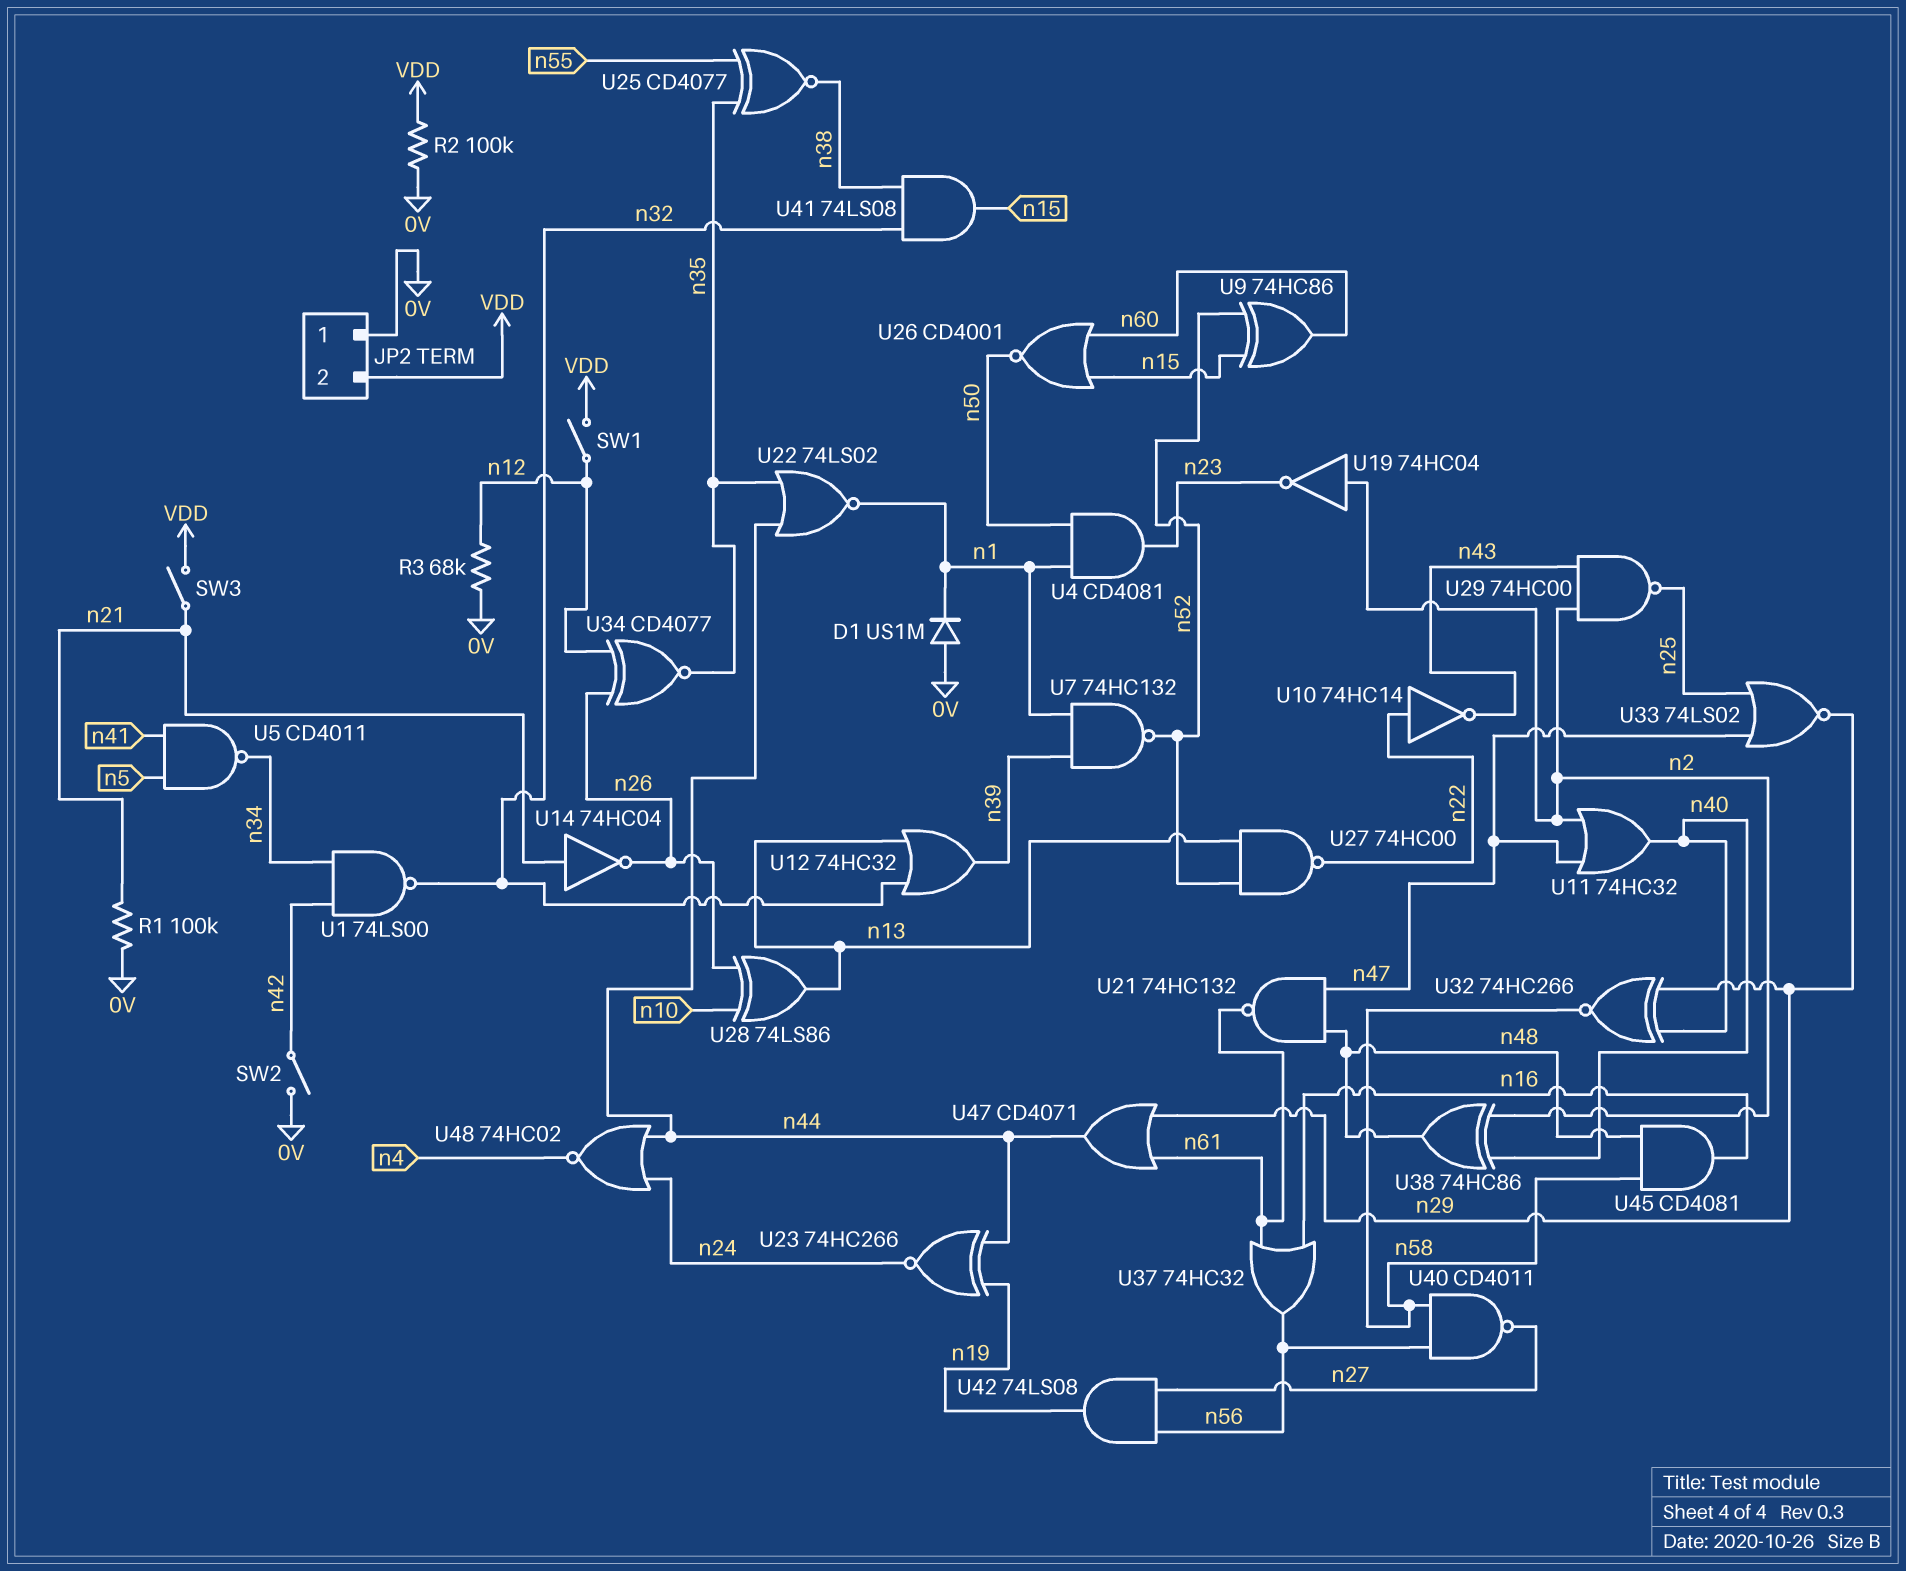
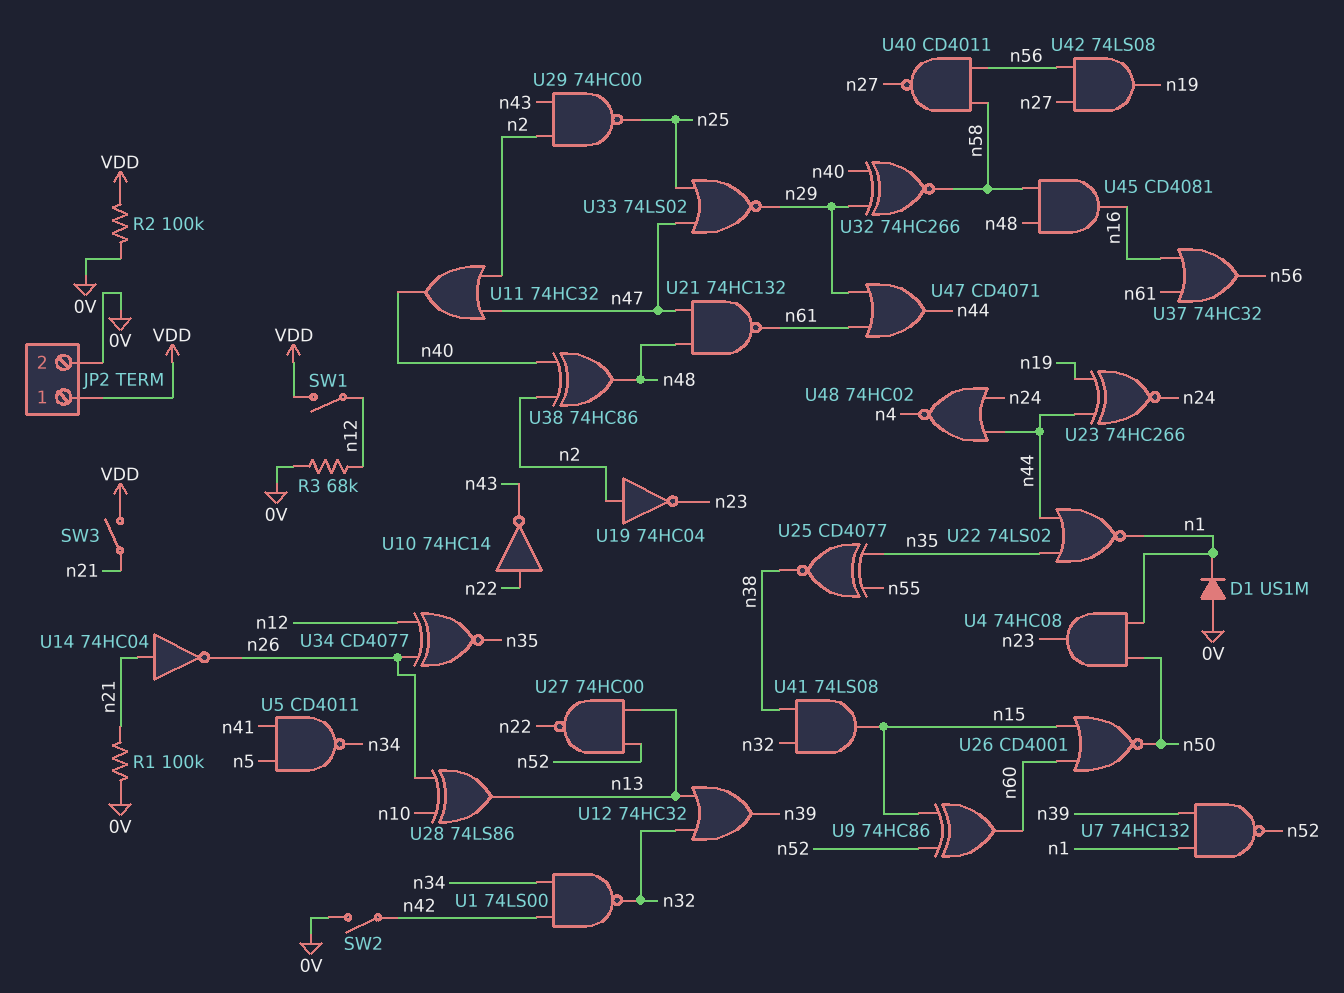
JP2 pin 1: 0V -> VDD
JP2 pin 2: VDD -> 0V
U4: AND CD4081 (in n1, in n50, out n23) -> AND 74HC08 (in n1, in n50, out n23)

